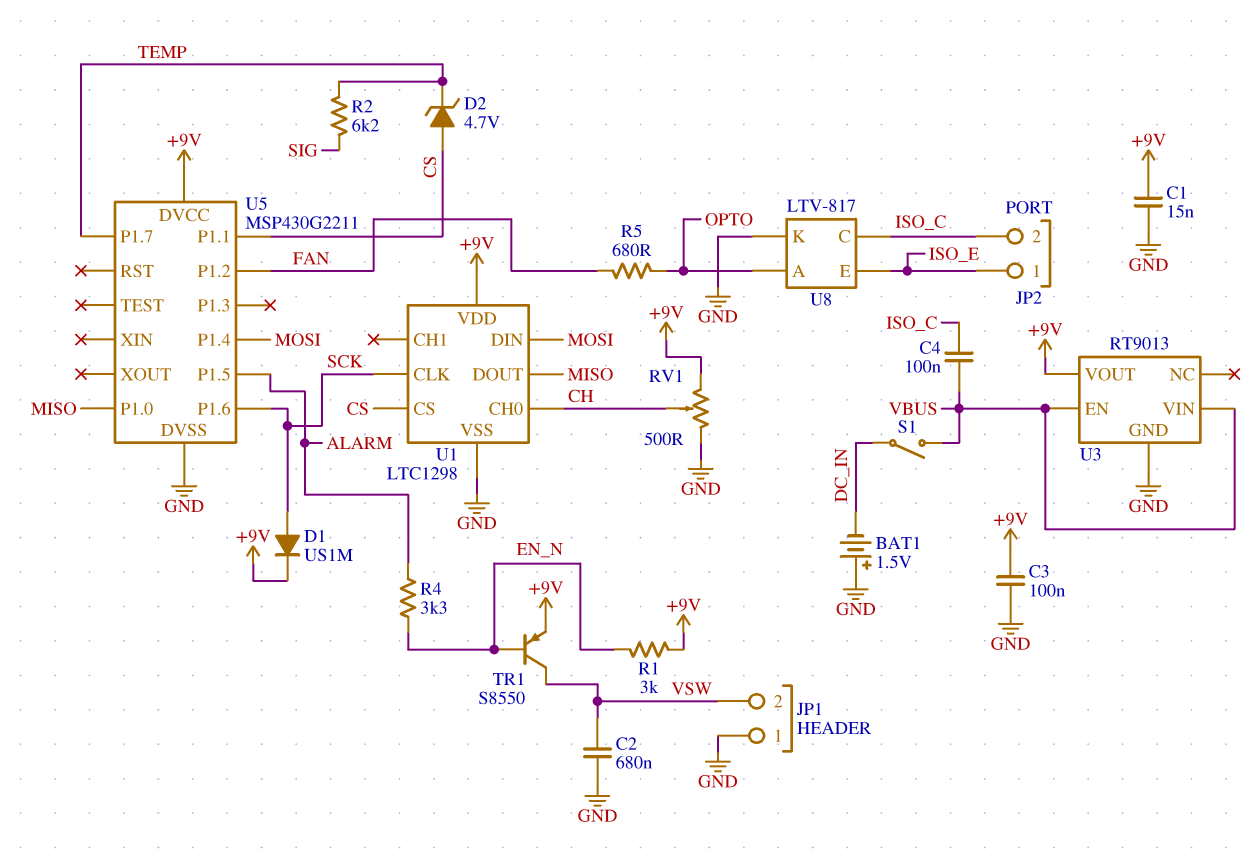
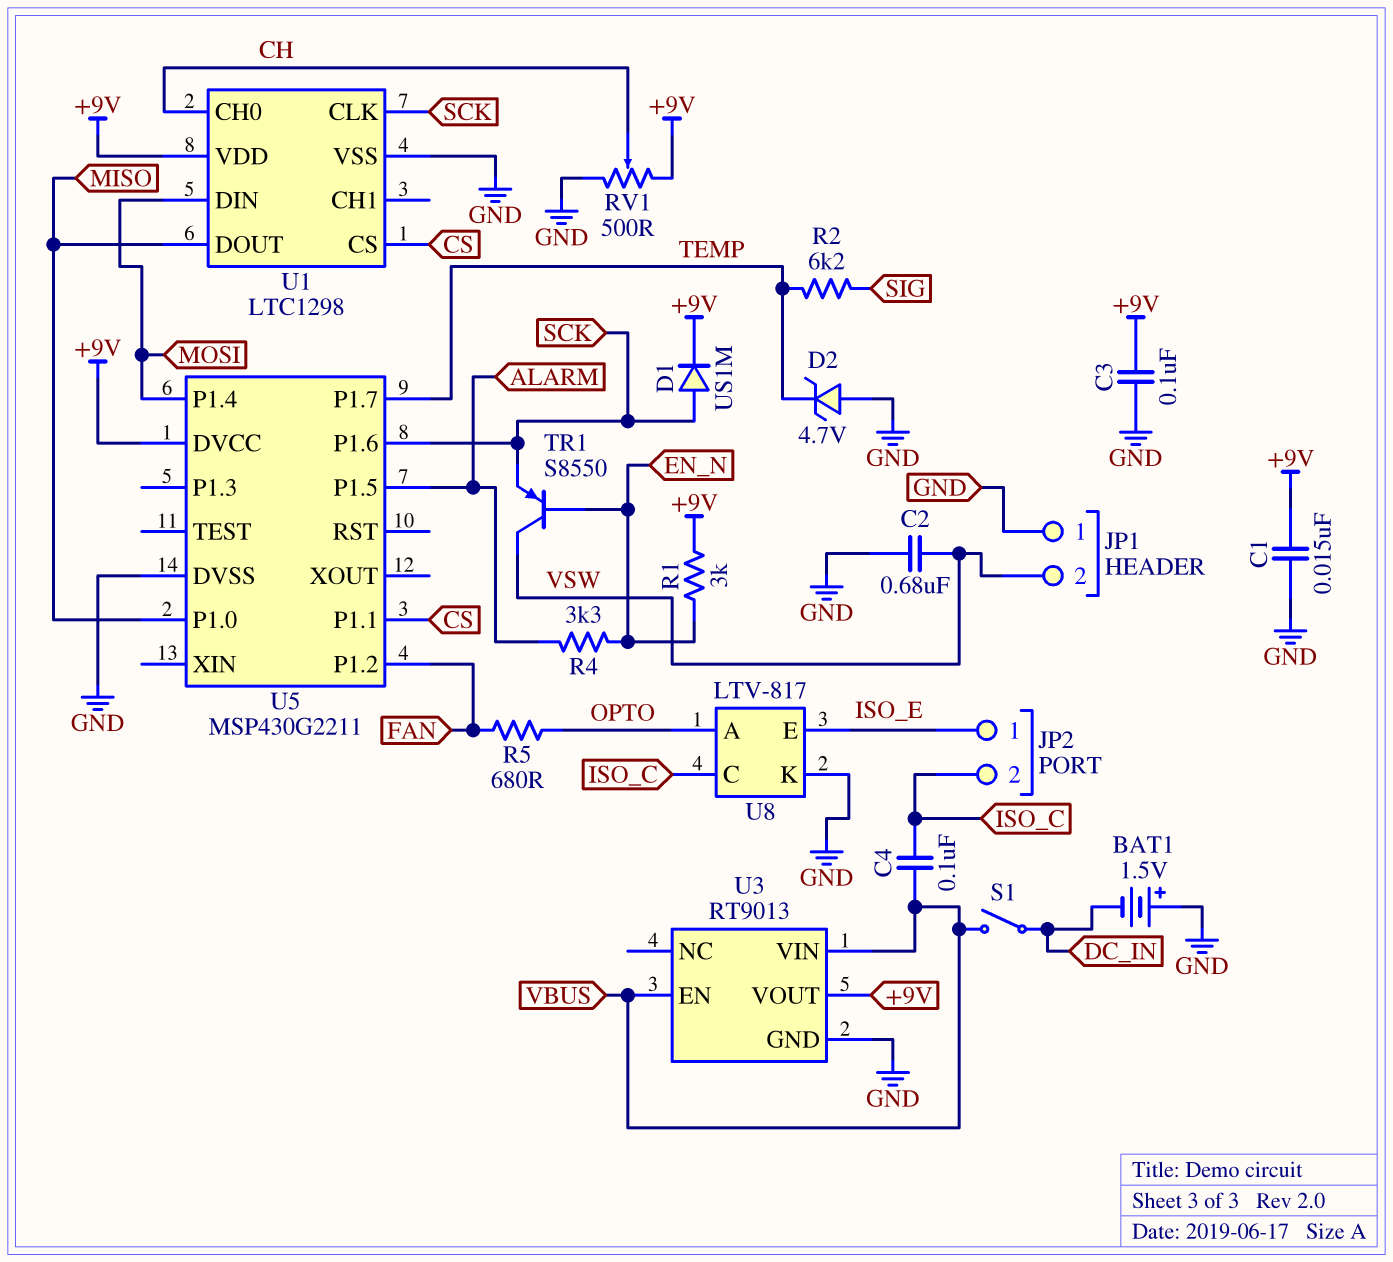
D2: zener 4.7V (A CS, K TEMP) -> zener 4.7V (A GND, K TEMP)
TR1: PNP S8550 (B EN_N, C VSW, E +9V) -> PNP S8550 (B EN_N, C VSW, E SCK)

